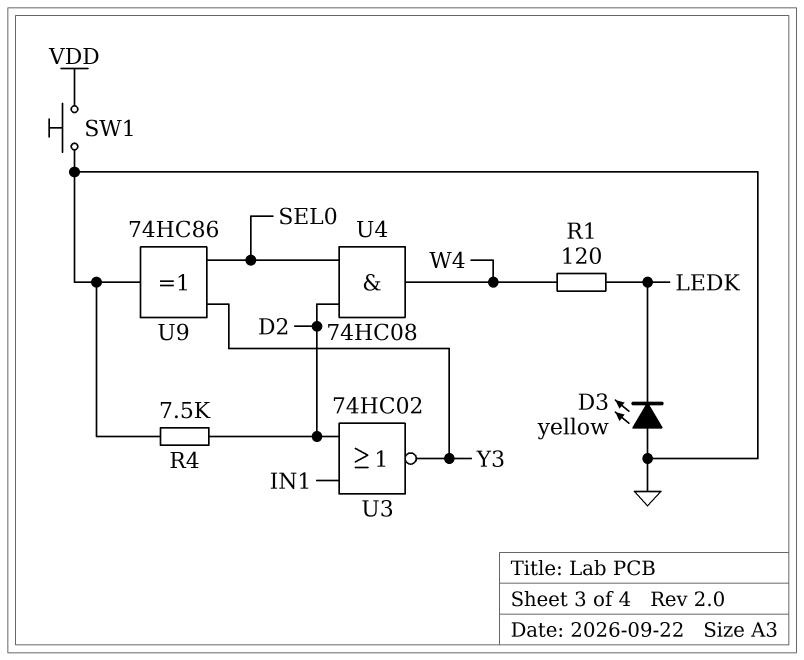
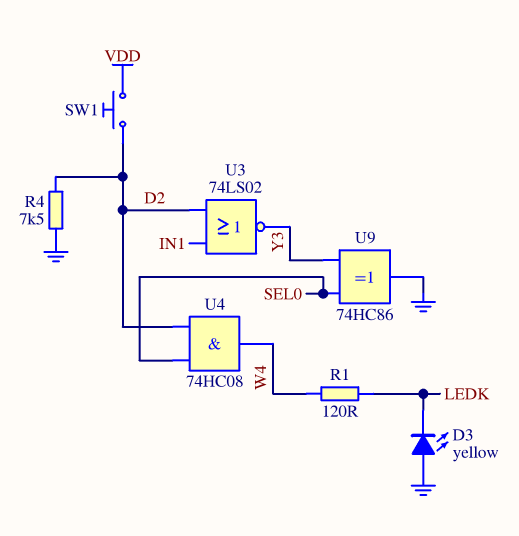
SW1: button (GND, VDD) -> button (D2, VDD)
U3: NOR 74HC02 (in D2, in IN1, out Y3) -> NOR 74LS02 (in D2, in IN1, out Y3)

